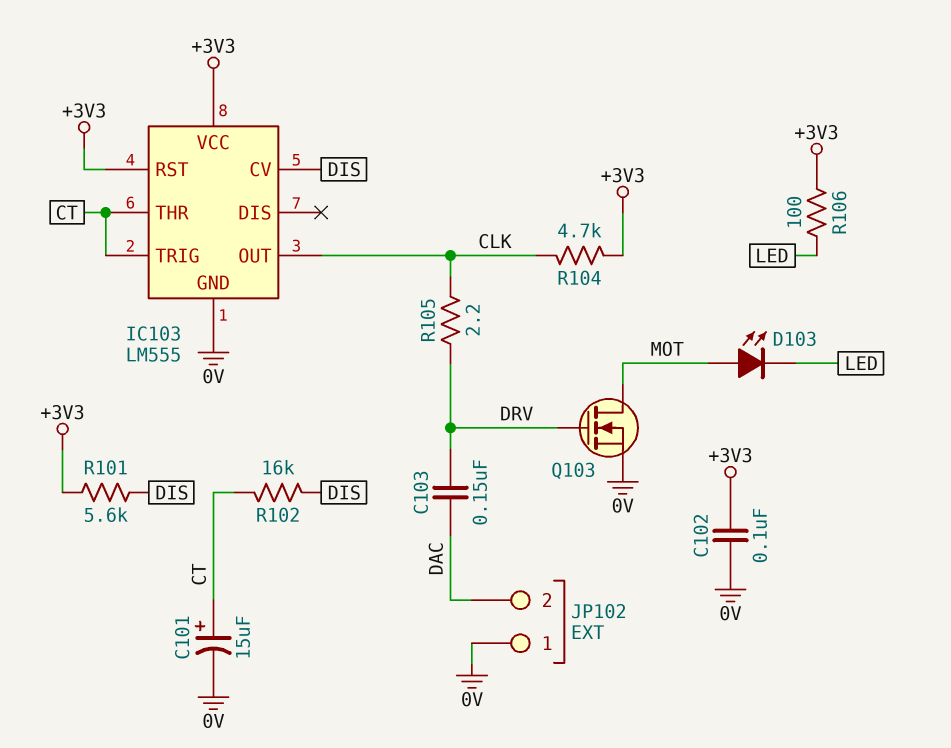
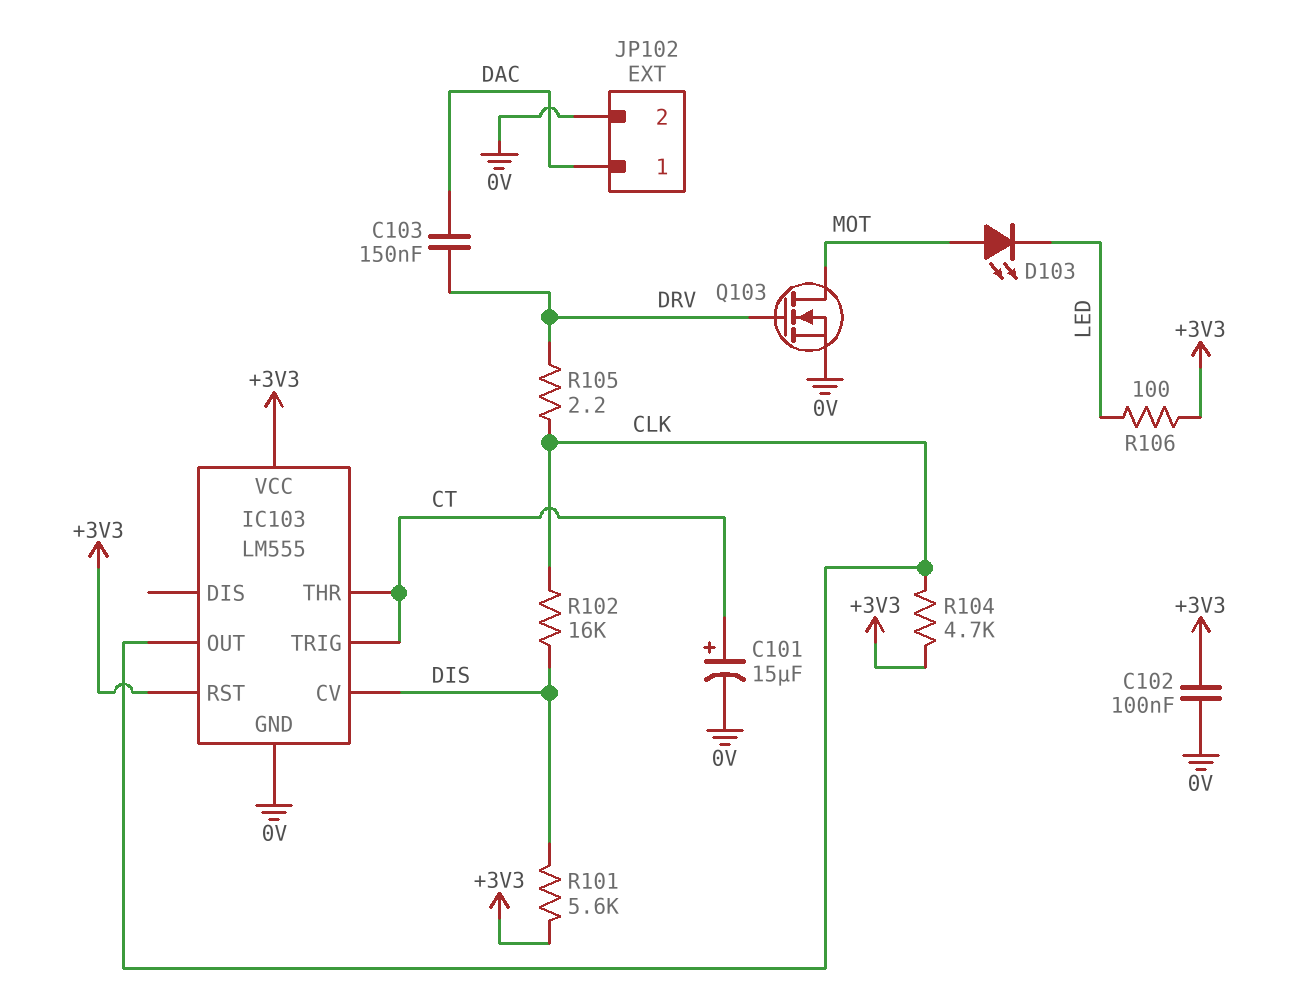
JP102 pin 1: 0V -> DAC
JP102 pin 2: DAC -> 0V
R102: 16k (CT, DIS) -> 16k (CLK, DIS)

